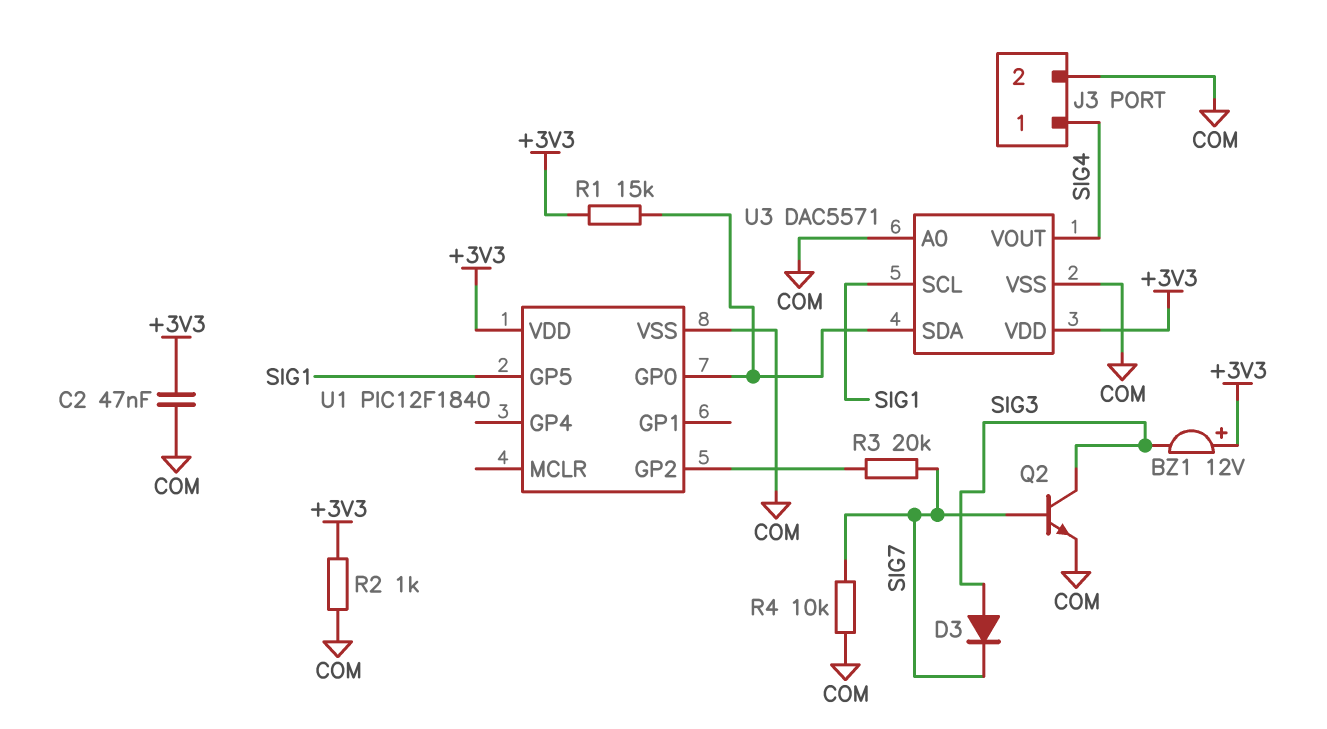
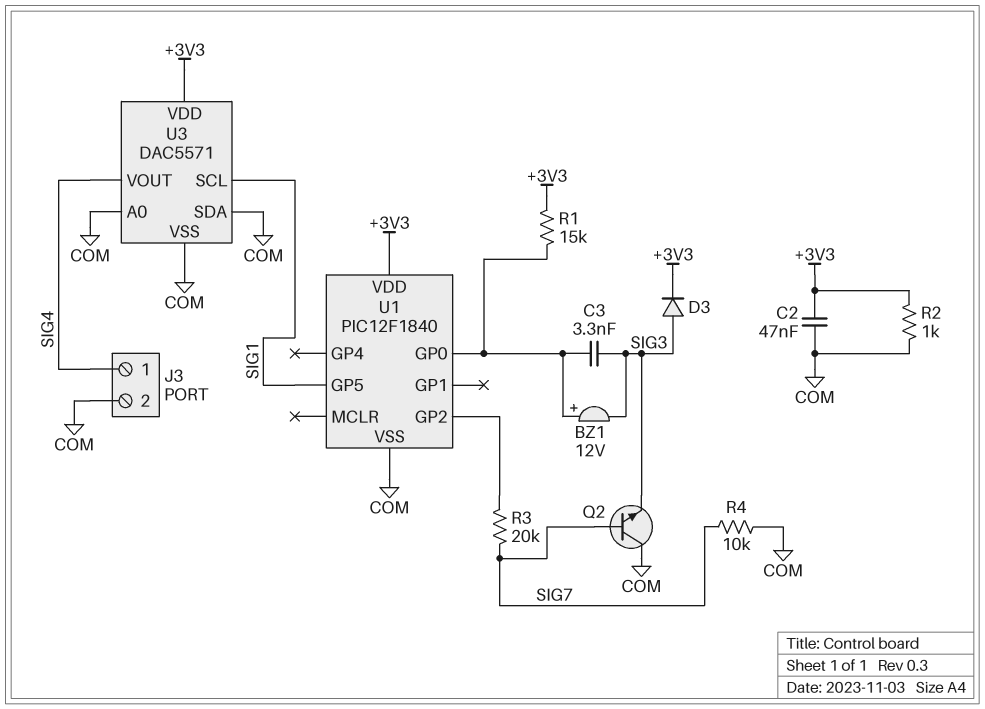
BZ1: buzzer 12V (plus +3V3, minus SIG3) -> buzzer 12V (plus U1/GP0, minus SIG3)
C3: none -> 3.3nF (SIG3, U1/GP0)
D3: diode (A SIG3, K SIG7) -> diode (A SIG3, K +3V3)
Q2: NPN (B SIG7, C SIG3, E COM) -> NPN (B SIG7, C COM, E SIG3)
U3 pin SDA: U1/GP0 -> COM

